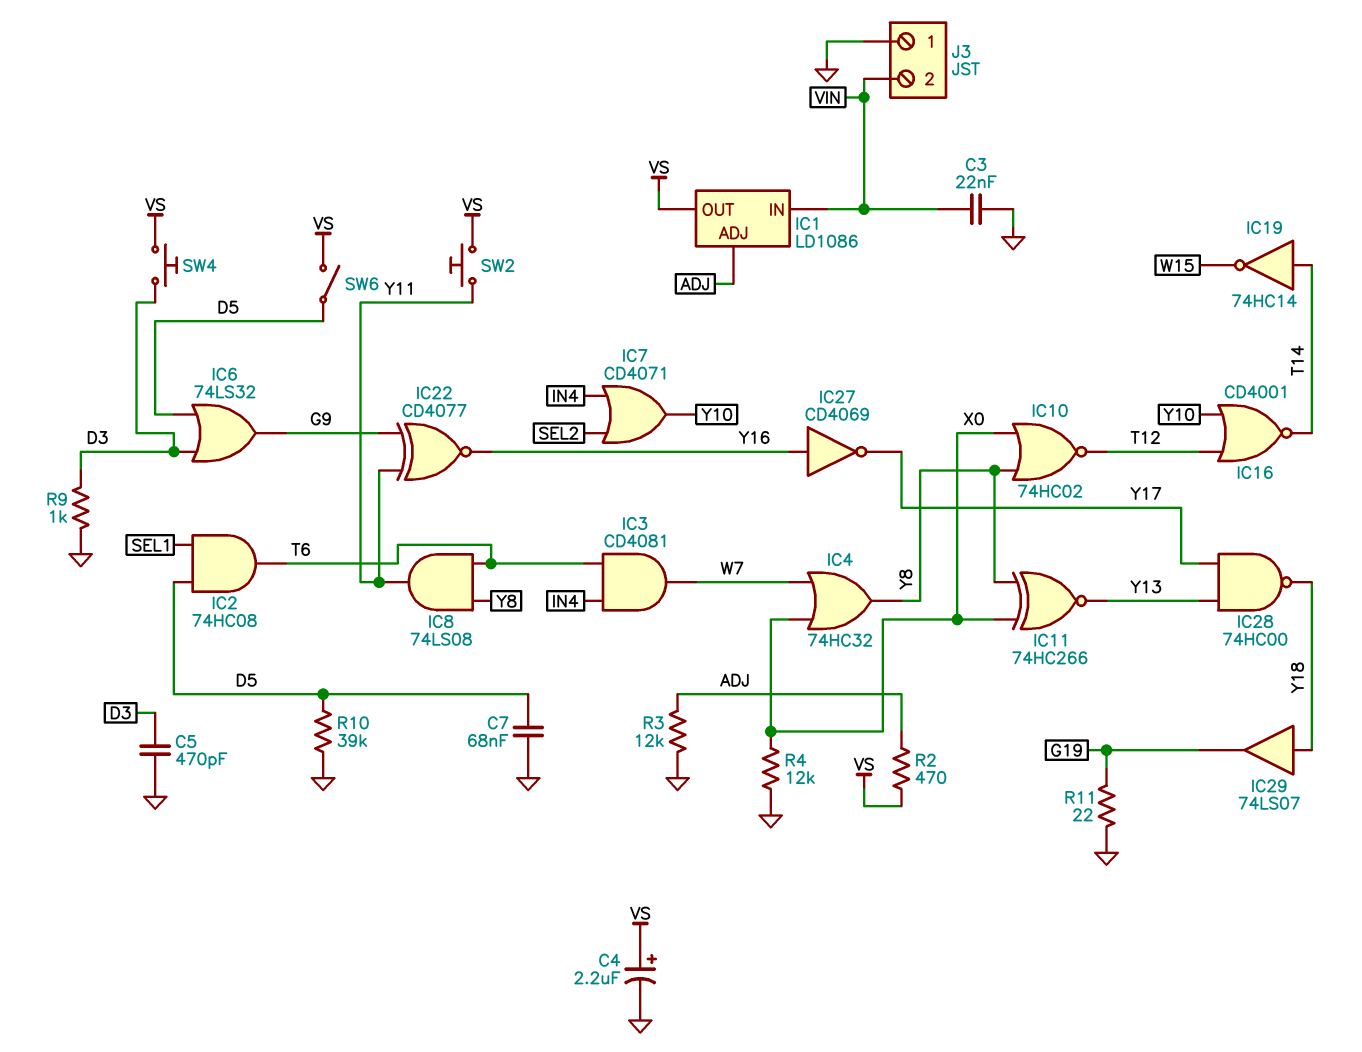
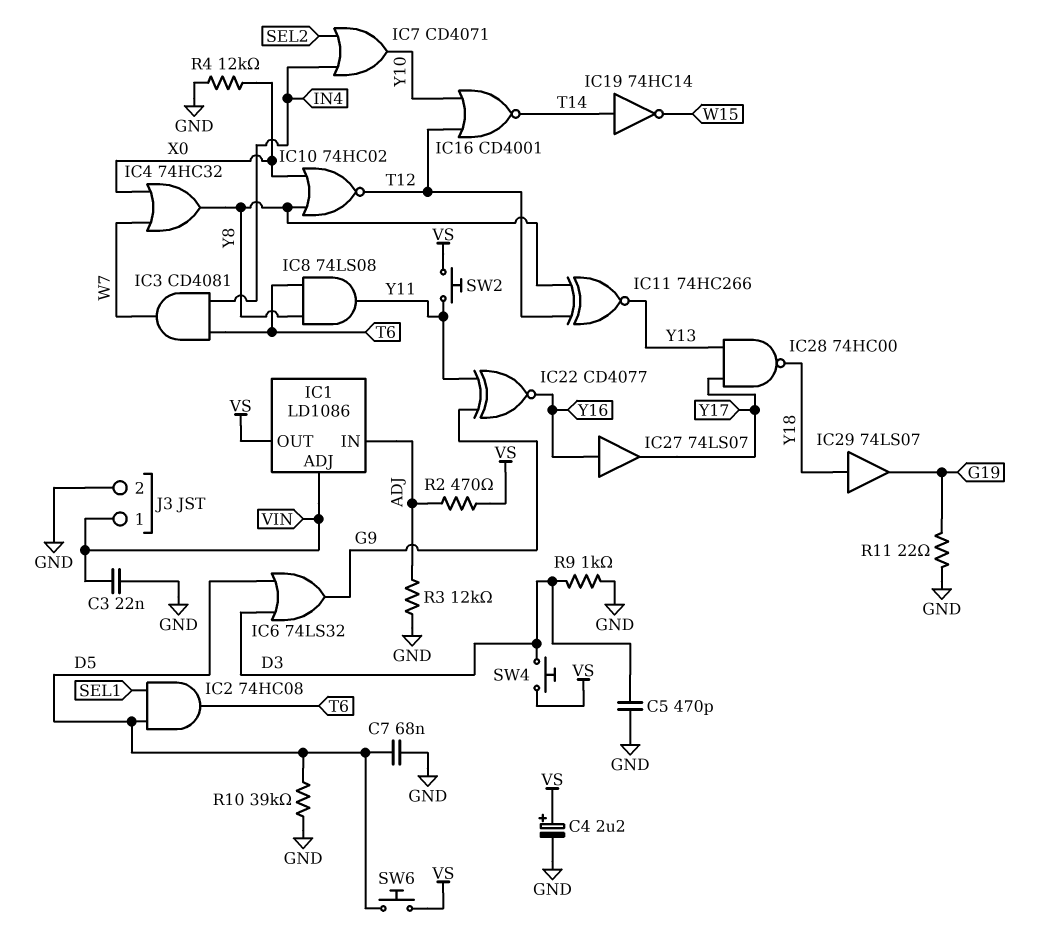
IC1 pin ADJ: ADJ -> VIN
IC1 pin IN: VIN -> ADJ
IC11: XNOR 74HC266 (in X0, in Y8, out Y13) -> XNOR 74HC266 (in T12, in Y8, out Y13)
IC27: NOT CD4069 (in Y16, out Y17) -> buffer 74LS07 (in Y16, out Y17)
J3 pin 1: GND -> VIN
J3 pin 2: VIN -> GND
SW6: switch (D5, VS) -> button (D5, VS)

